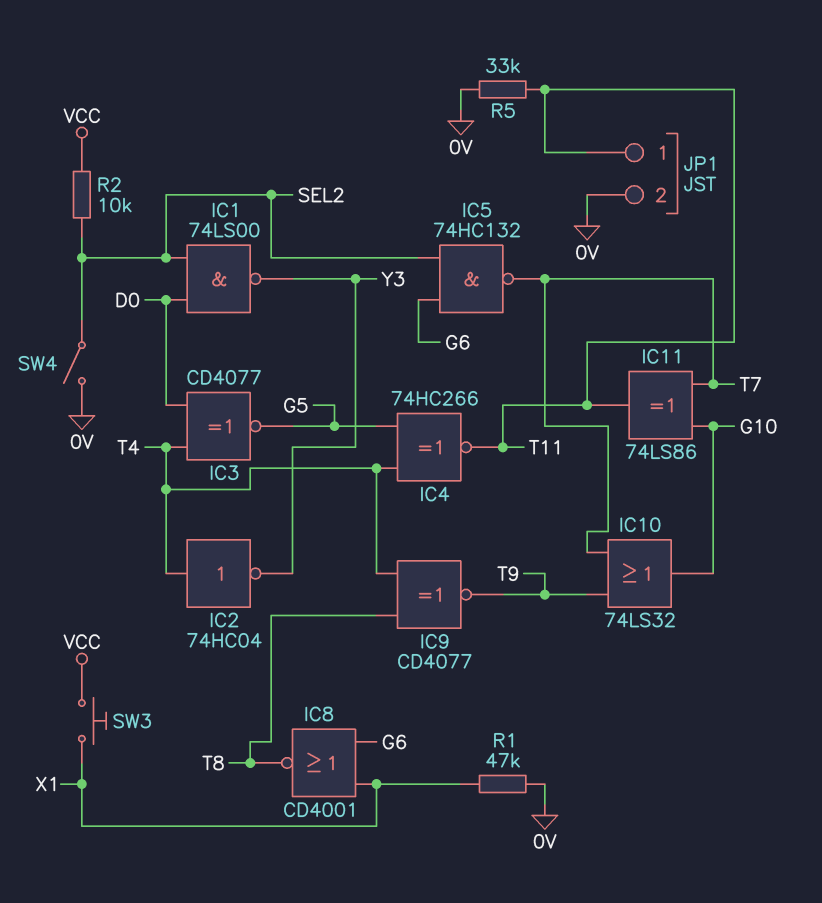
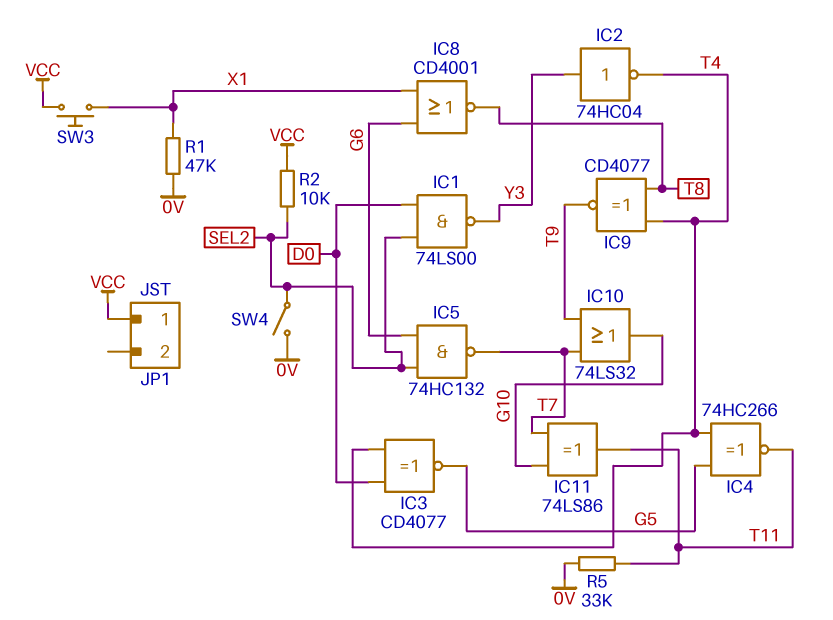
IC2: NOT 74HC04 (in T4, out Y3) -> NOT 74HC04 (in Y3, out T4)
JP1 pin 1: T11 -> VCC
JP1 pin 2: 0V -> none

